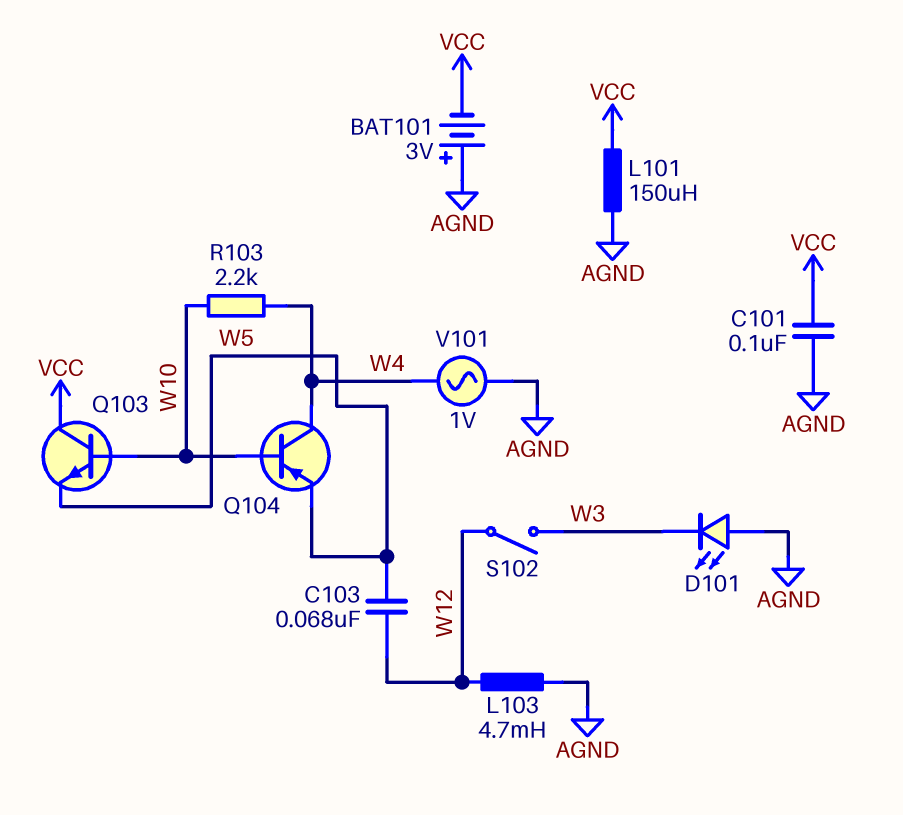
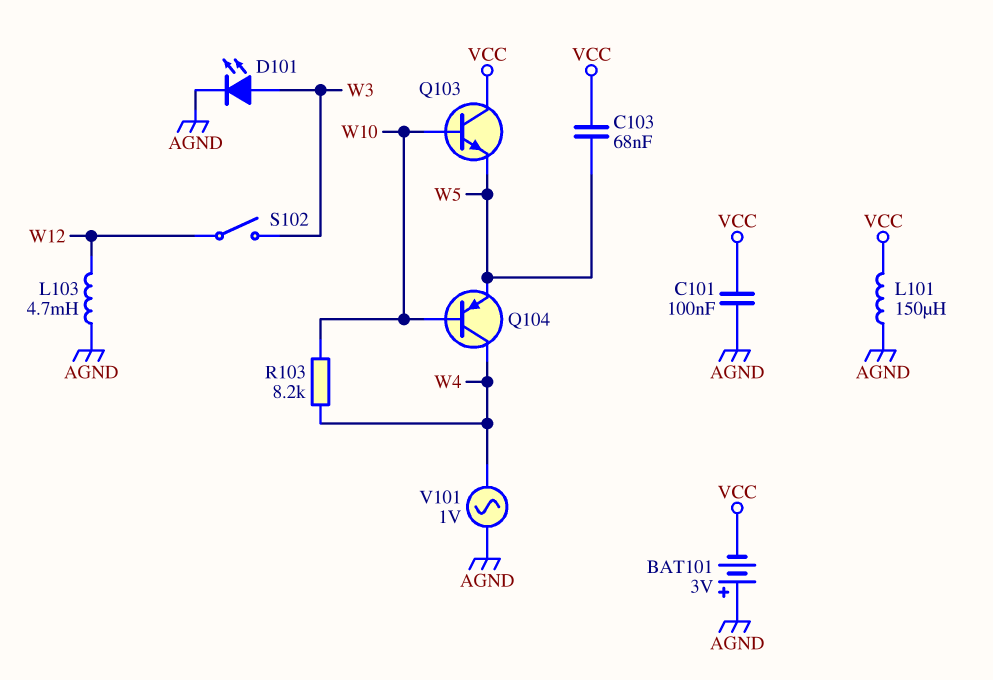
C103: 68nF (W5, W12) -> 68nF (VCC, W5)
D101: LED (A AGND, K W3) -> LED (A W3, K AGND)
R103: 2.2k (W4, W10) -> 8.2k (W4, W10)

